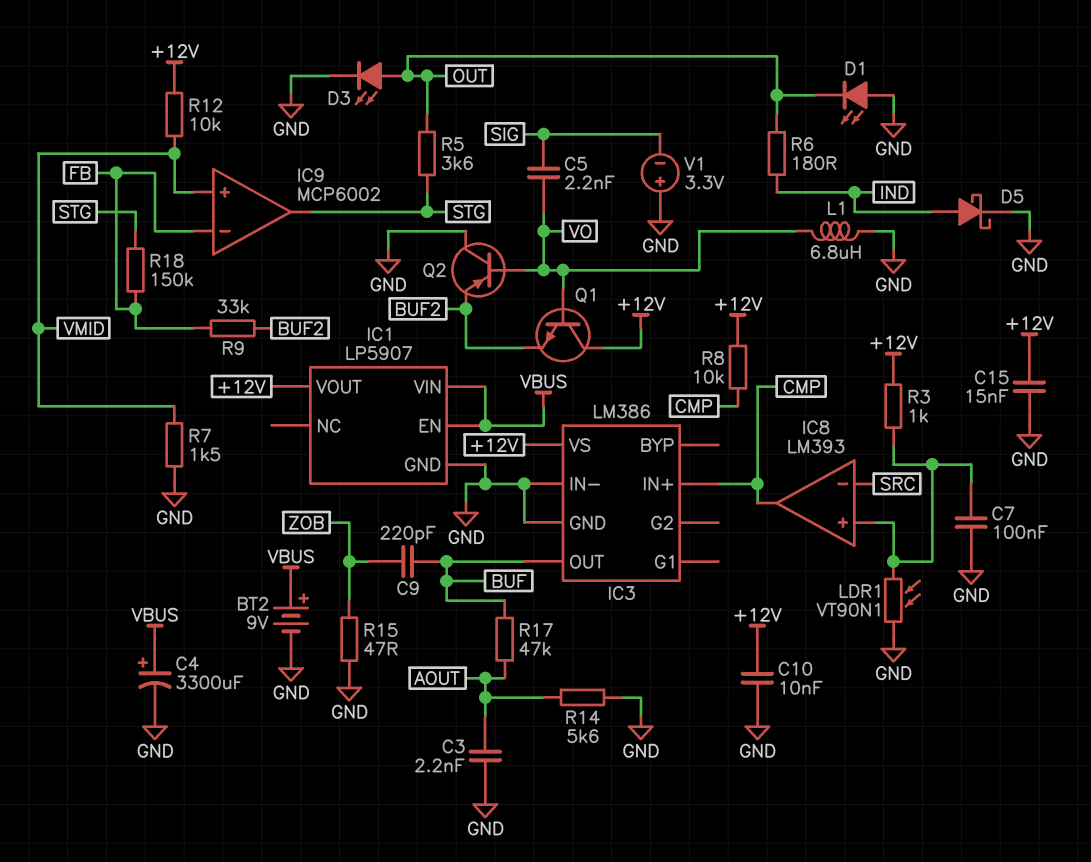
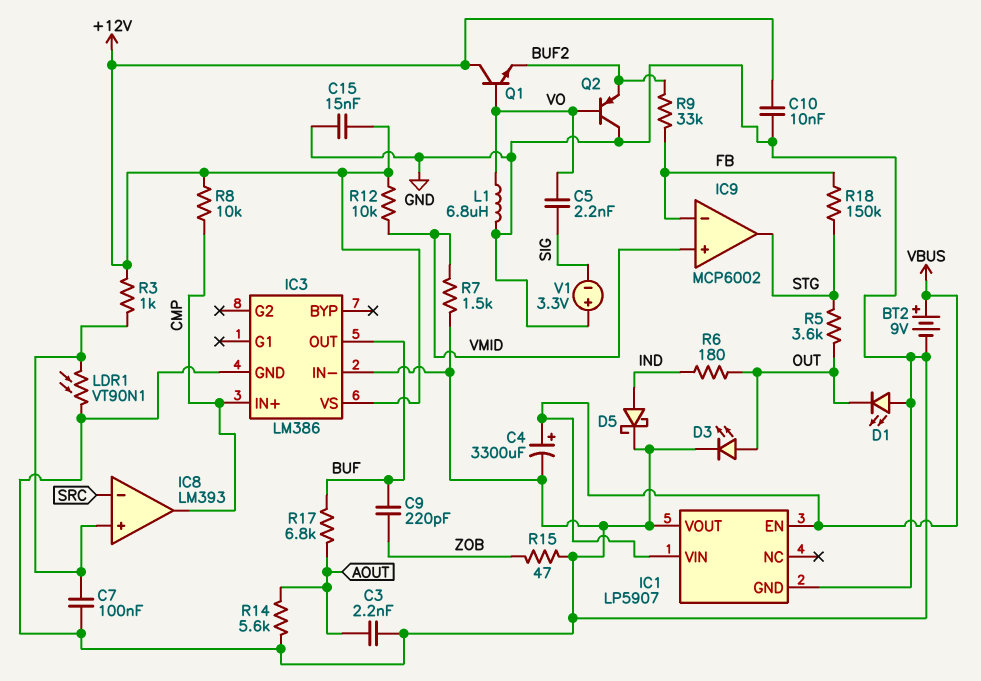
IC1 pin VOUT: +12V -> GND
R17: 47k (AOUT, BUF) -> 6.8k (AOUT, BUF)

